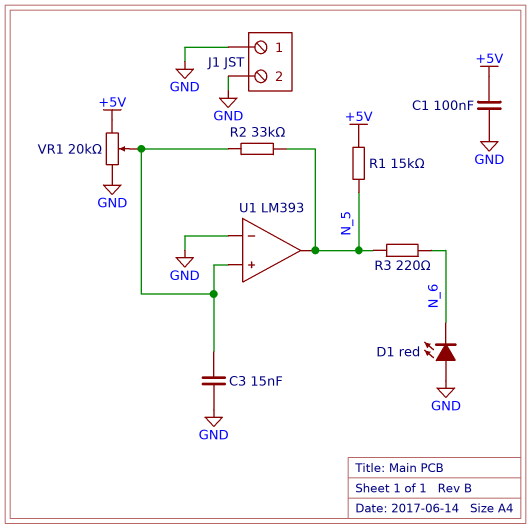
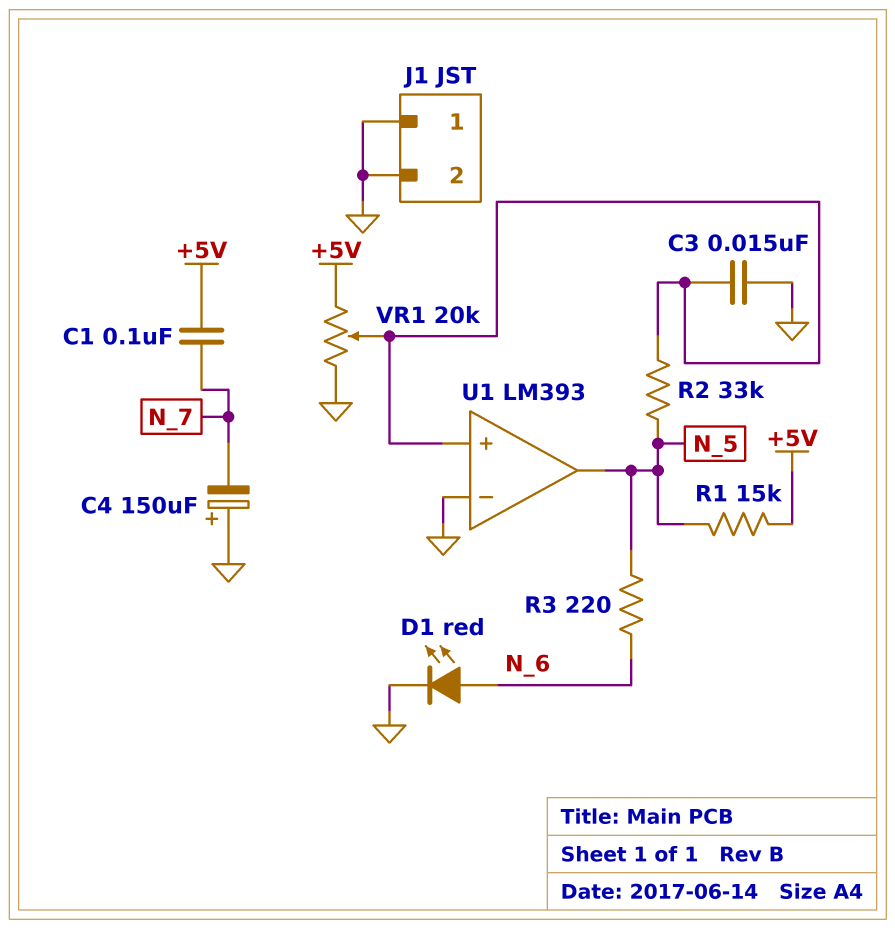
C1: 100nF (+5V, GND) -> 100nF (+5V, N_7)
C4: none -> 150uF (plus GND, minus N_7)
D1: LED red (A GND, K N_6) -> LED red (A N_6, K GND)

